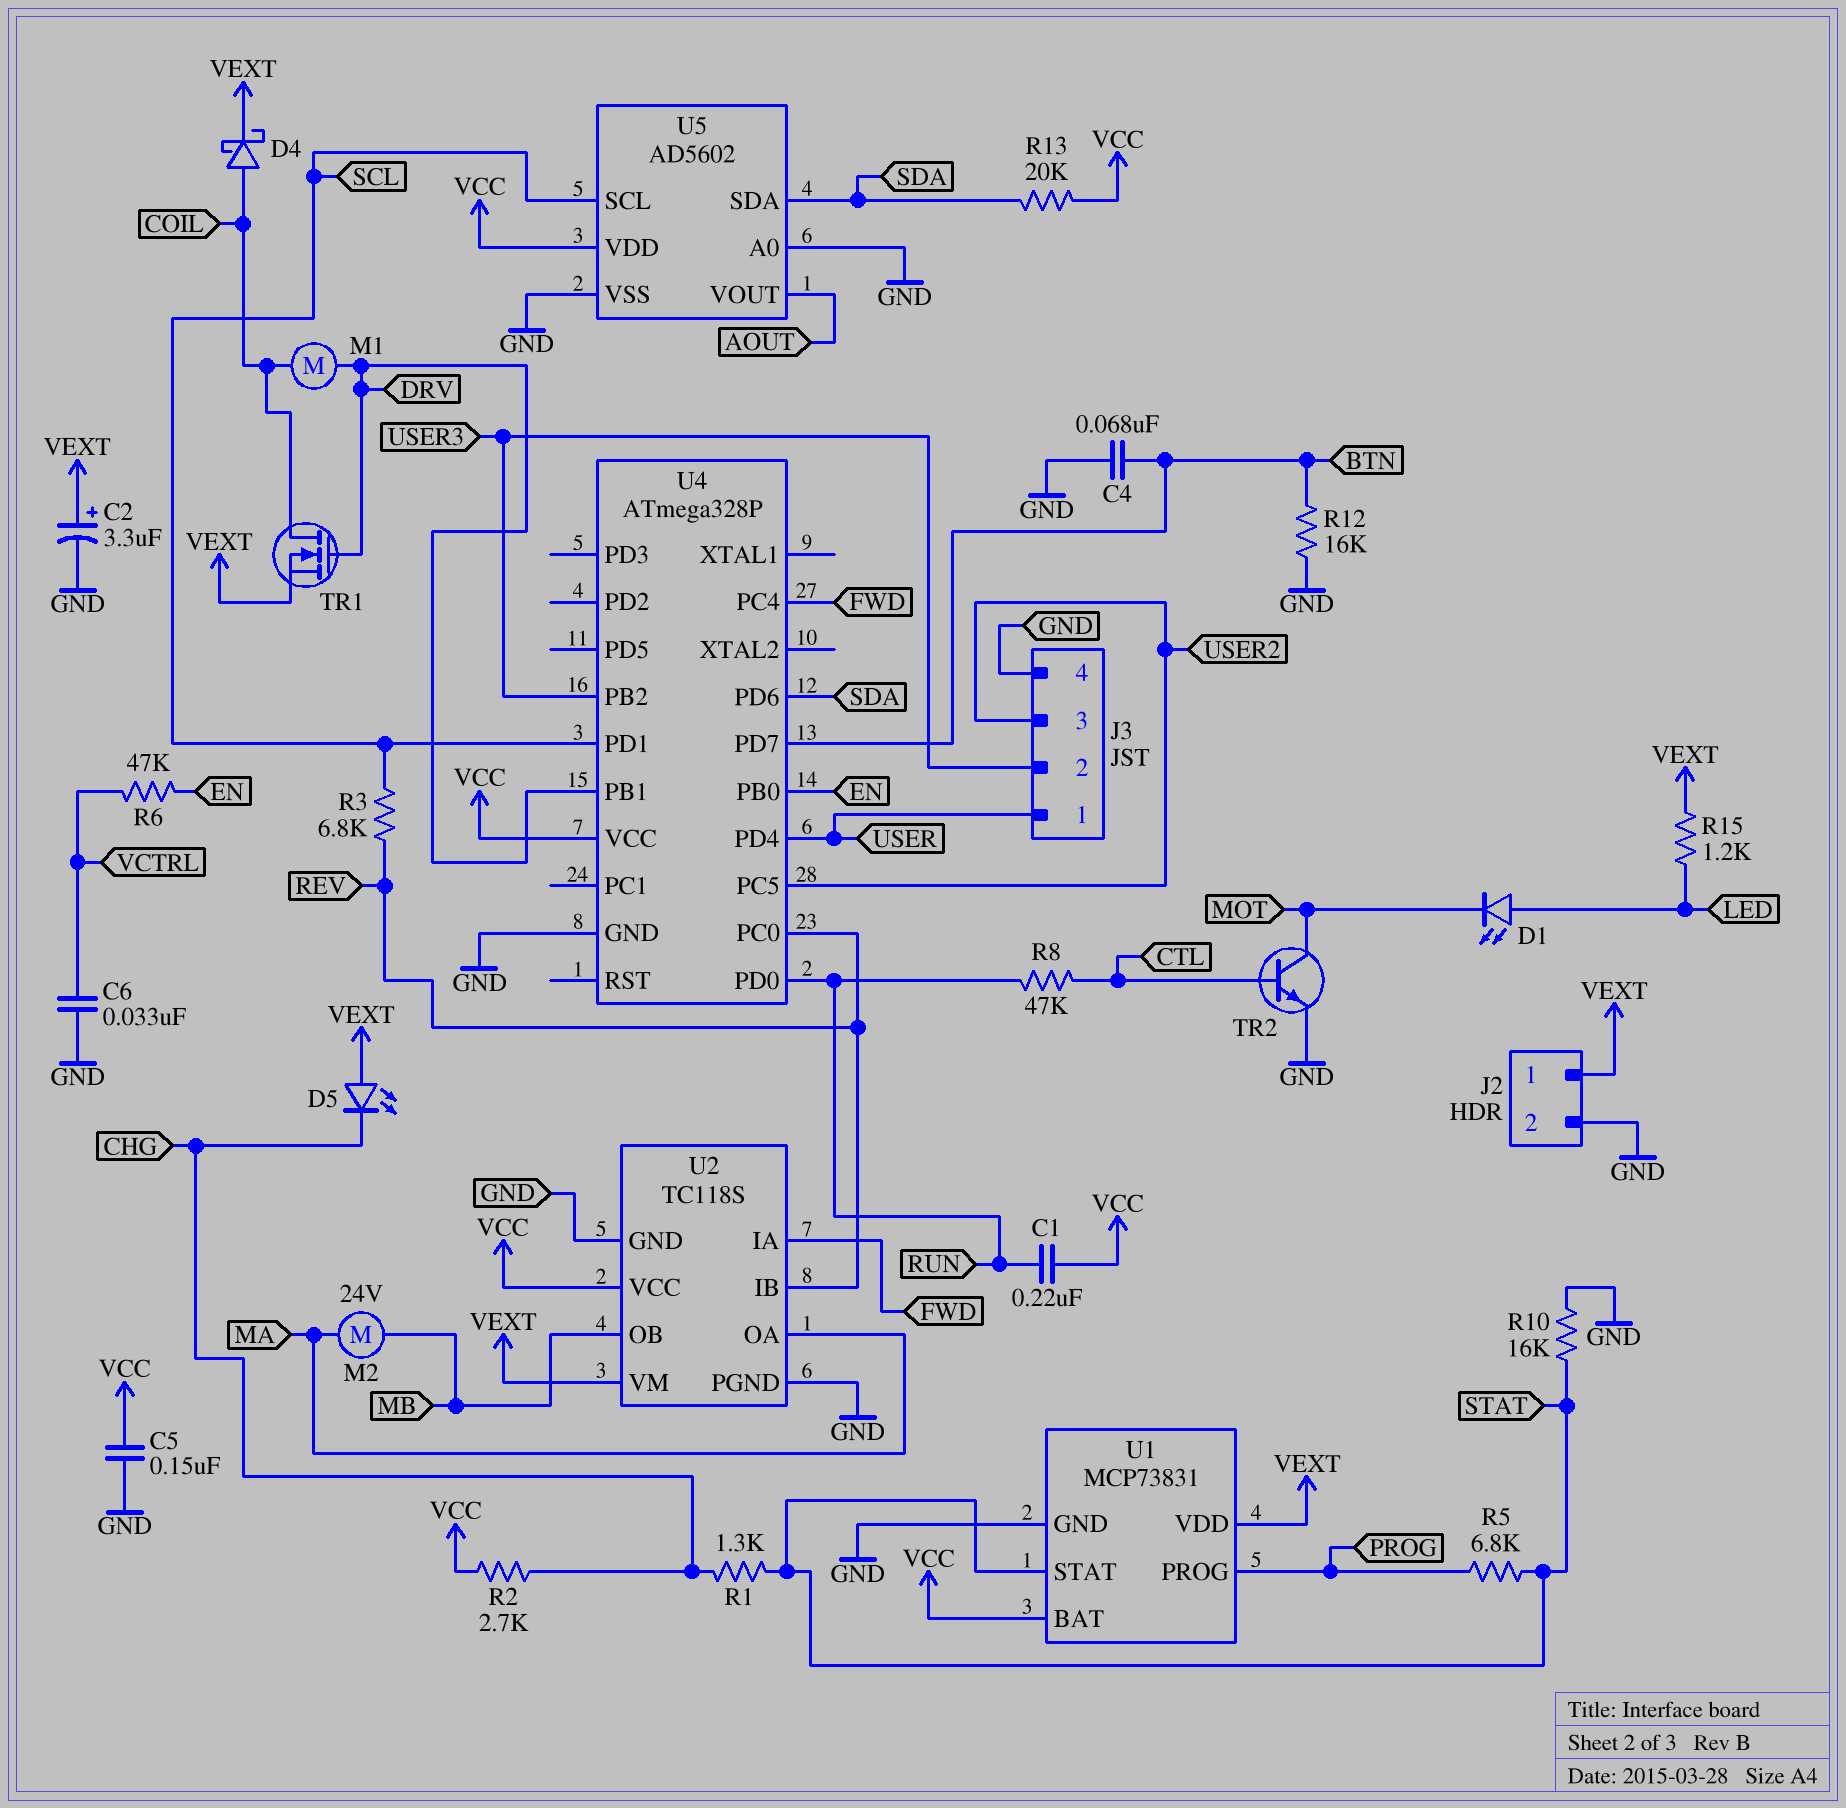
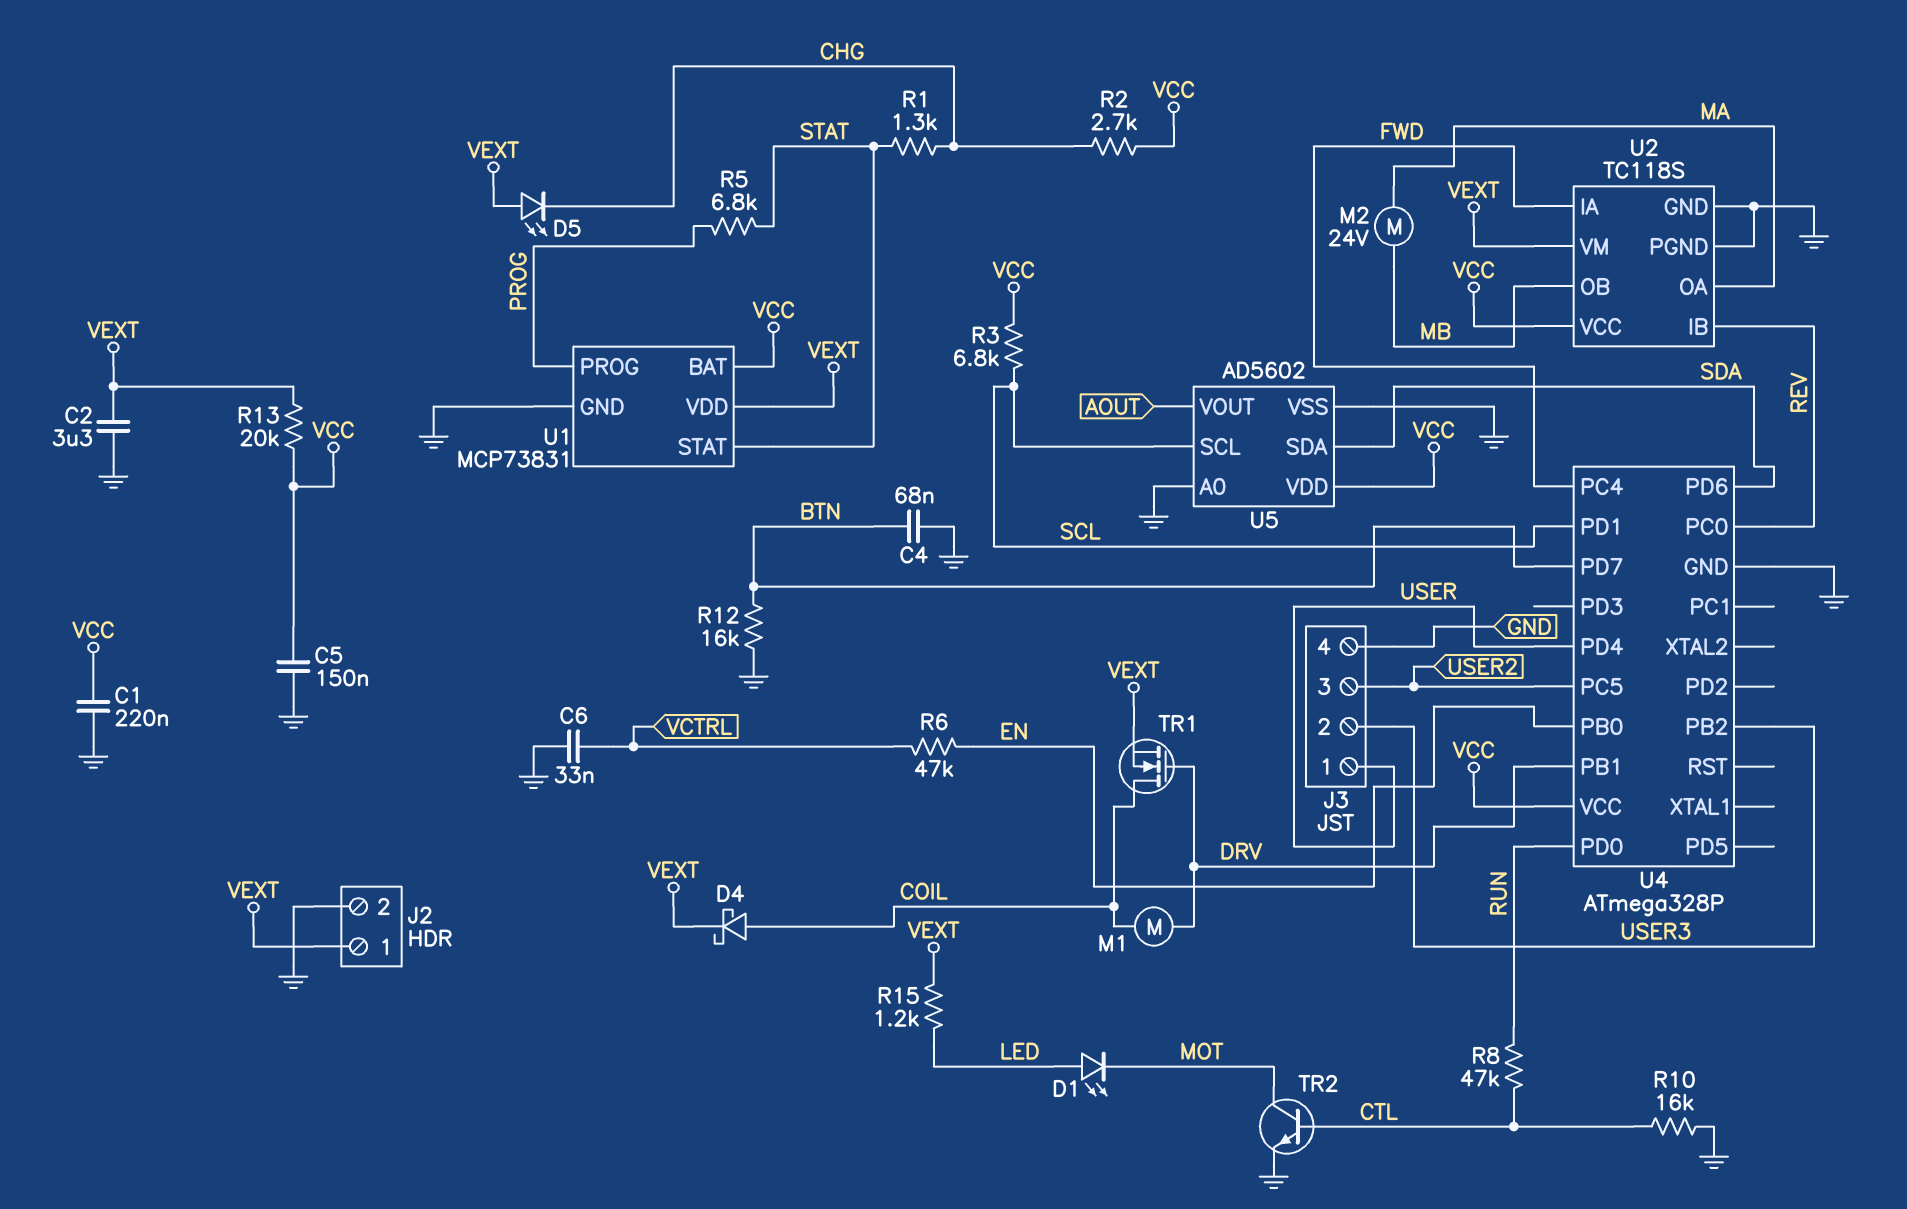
C1: 220nF (RUN, VCC) -> 220nF (GND, VCC)
C2: 3.3uF (plus VEXT, minus GND) -> 3.3uF (GND, VEXT)
R3: 6.8k (REV, SCL) -> 6.8k (SCL, VCC)
R10: 16k (GND, STAT) -> 16k (CTL, GND)
R13: 20k (SDA, VCC) -> 20k (VCC, VEXT)

